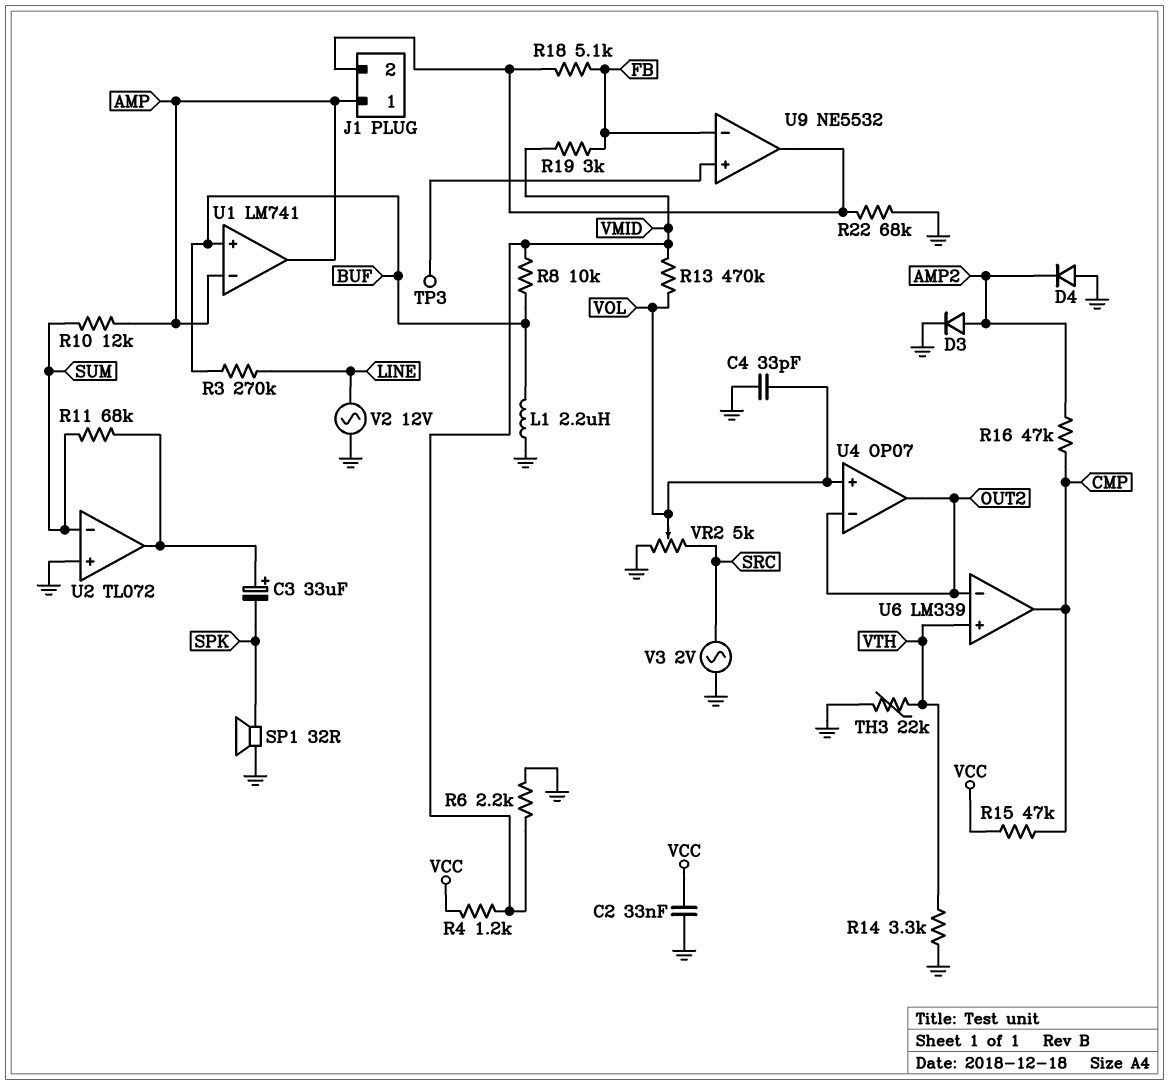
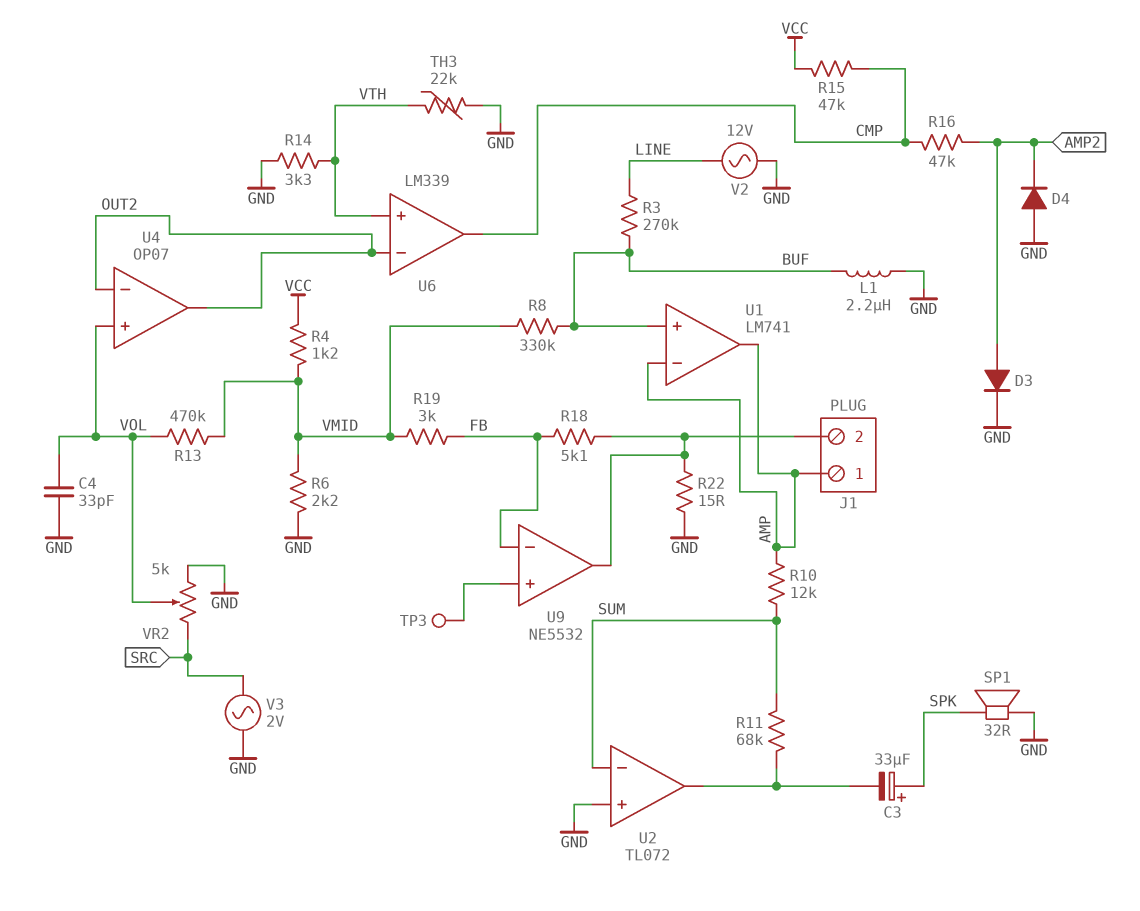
C2: 33nF (GND, VCC) -> none
C3: 33uF (plus U2/out, minus SPK) -> 33uF (plus SPK, minus U2/out)
R8: 10k (BUF, VMID) -> 330k (BUF, VMID)
R22: 68k (GND, J1/2) -> 15 (GND, J1/2)

